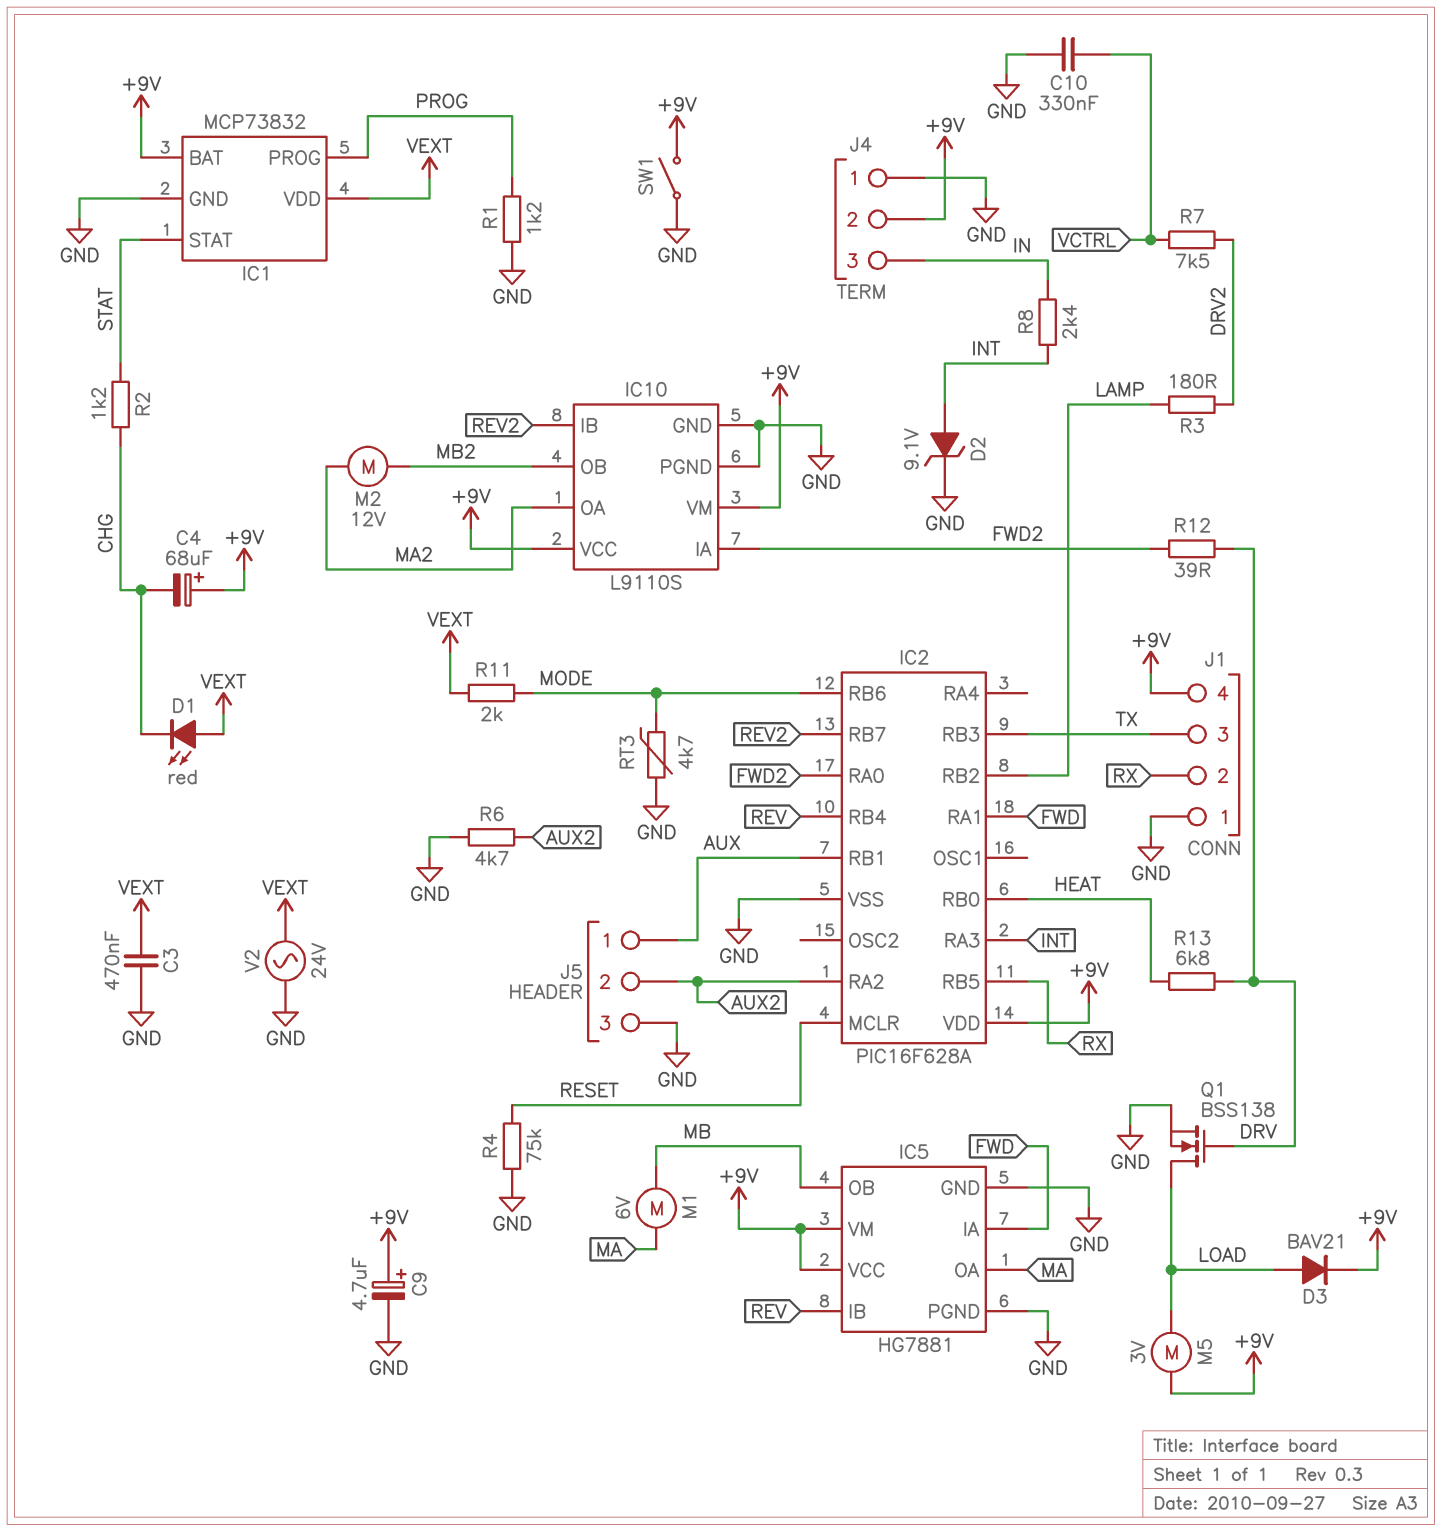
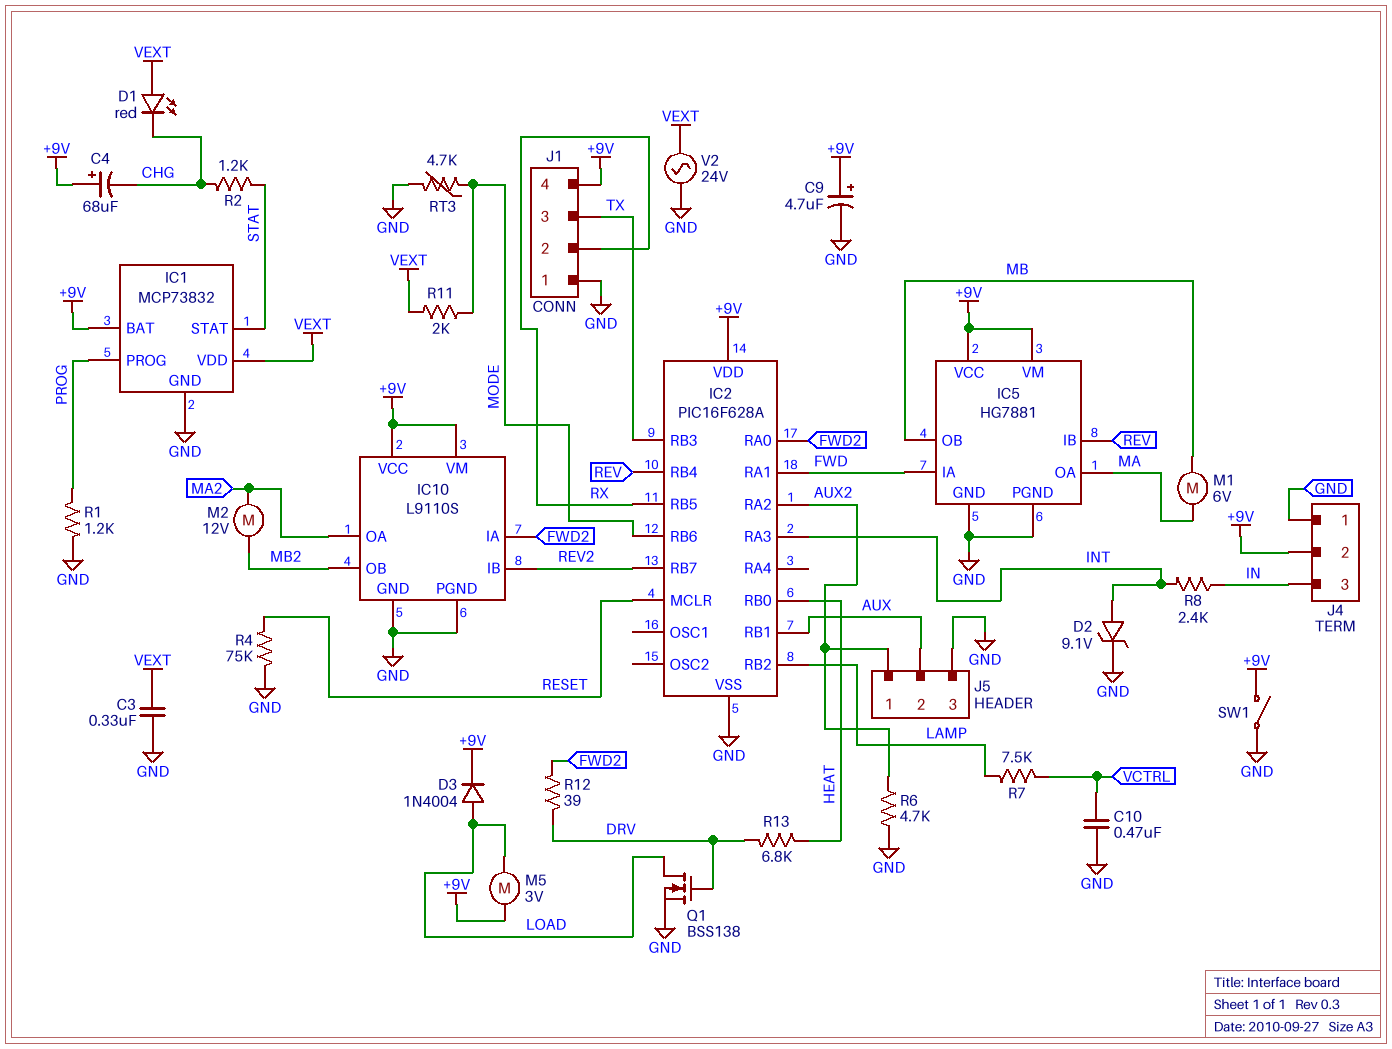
C3: 470nF (GND, VEXT) -> 330nF (GND, VEXT)
C10: 330nF (GND, VCTRL) -> 470nF (GND, VCTRL)
D3: diode BAV21 (A LOAD, K +9V) -> diode 1N4004 (A LOAD, K +9V)
J5 pin 1: AUX -> AUX2
J5 pin 2: AUX2 -> AUX
R3: 180 (DRV2, LAMP) -> none
R7: 7.5k (DRV2, VCTRL) -> 7.5k (LAMP, VCTRL)

